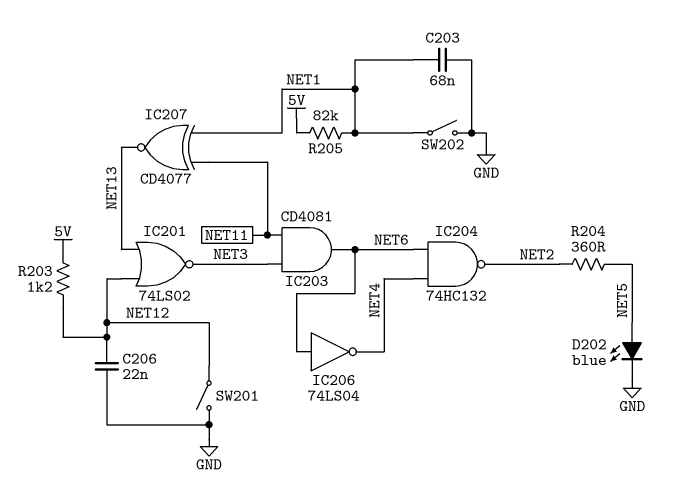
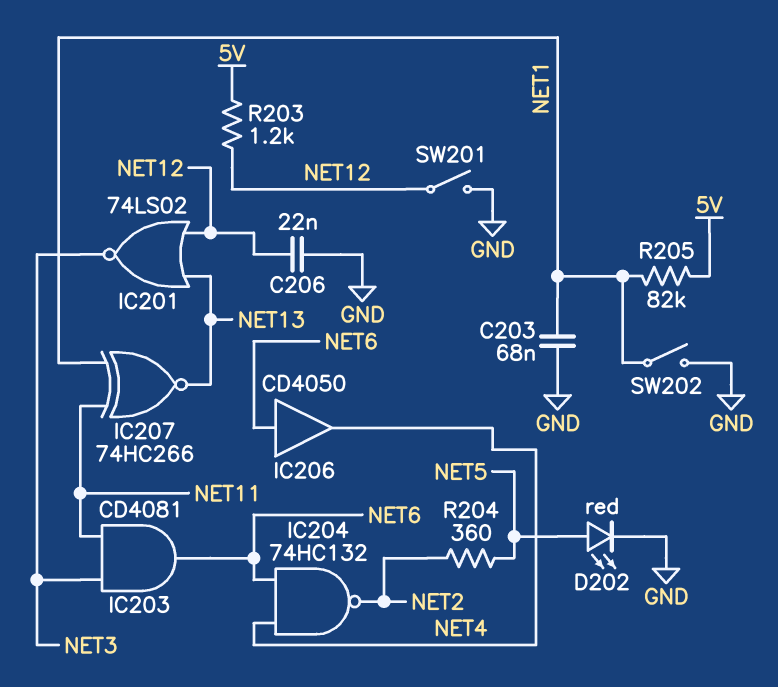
D202: LED blue (A NET5, K GND) -> LED red (A NET5, K GND)
IC206: NOT 74LS04 (in NET6, out NET4) -> buffer CD4050 (in NET6, out NET4)
IC207: XNOR CD4077 (in NET1, in NET11, out NET13) -> XNOR 74HC266 (in NET1, in NET11, out NET13)

